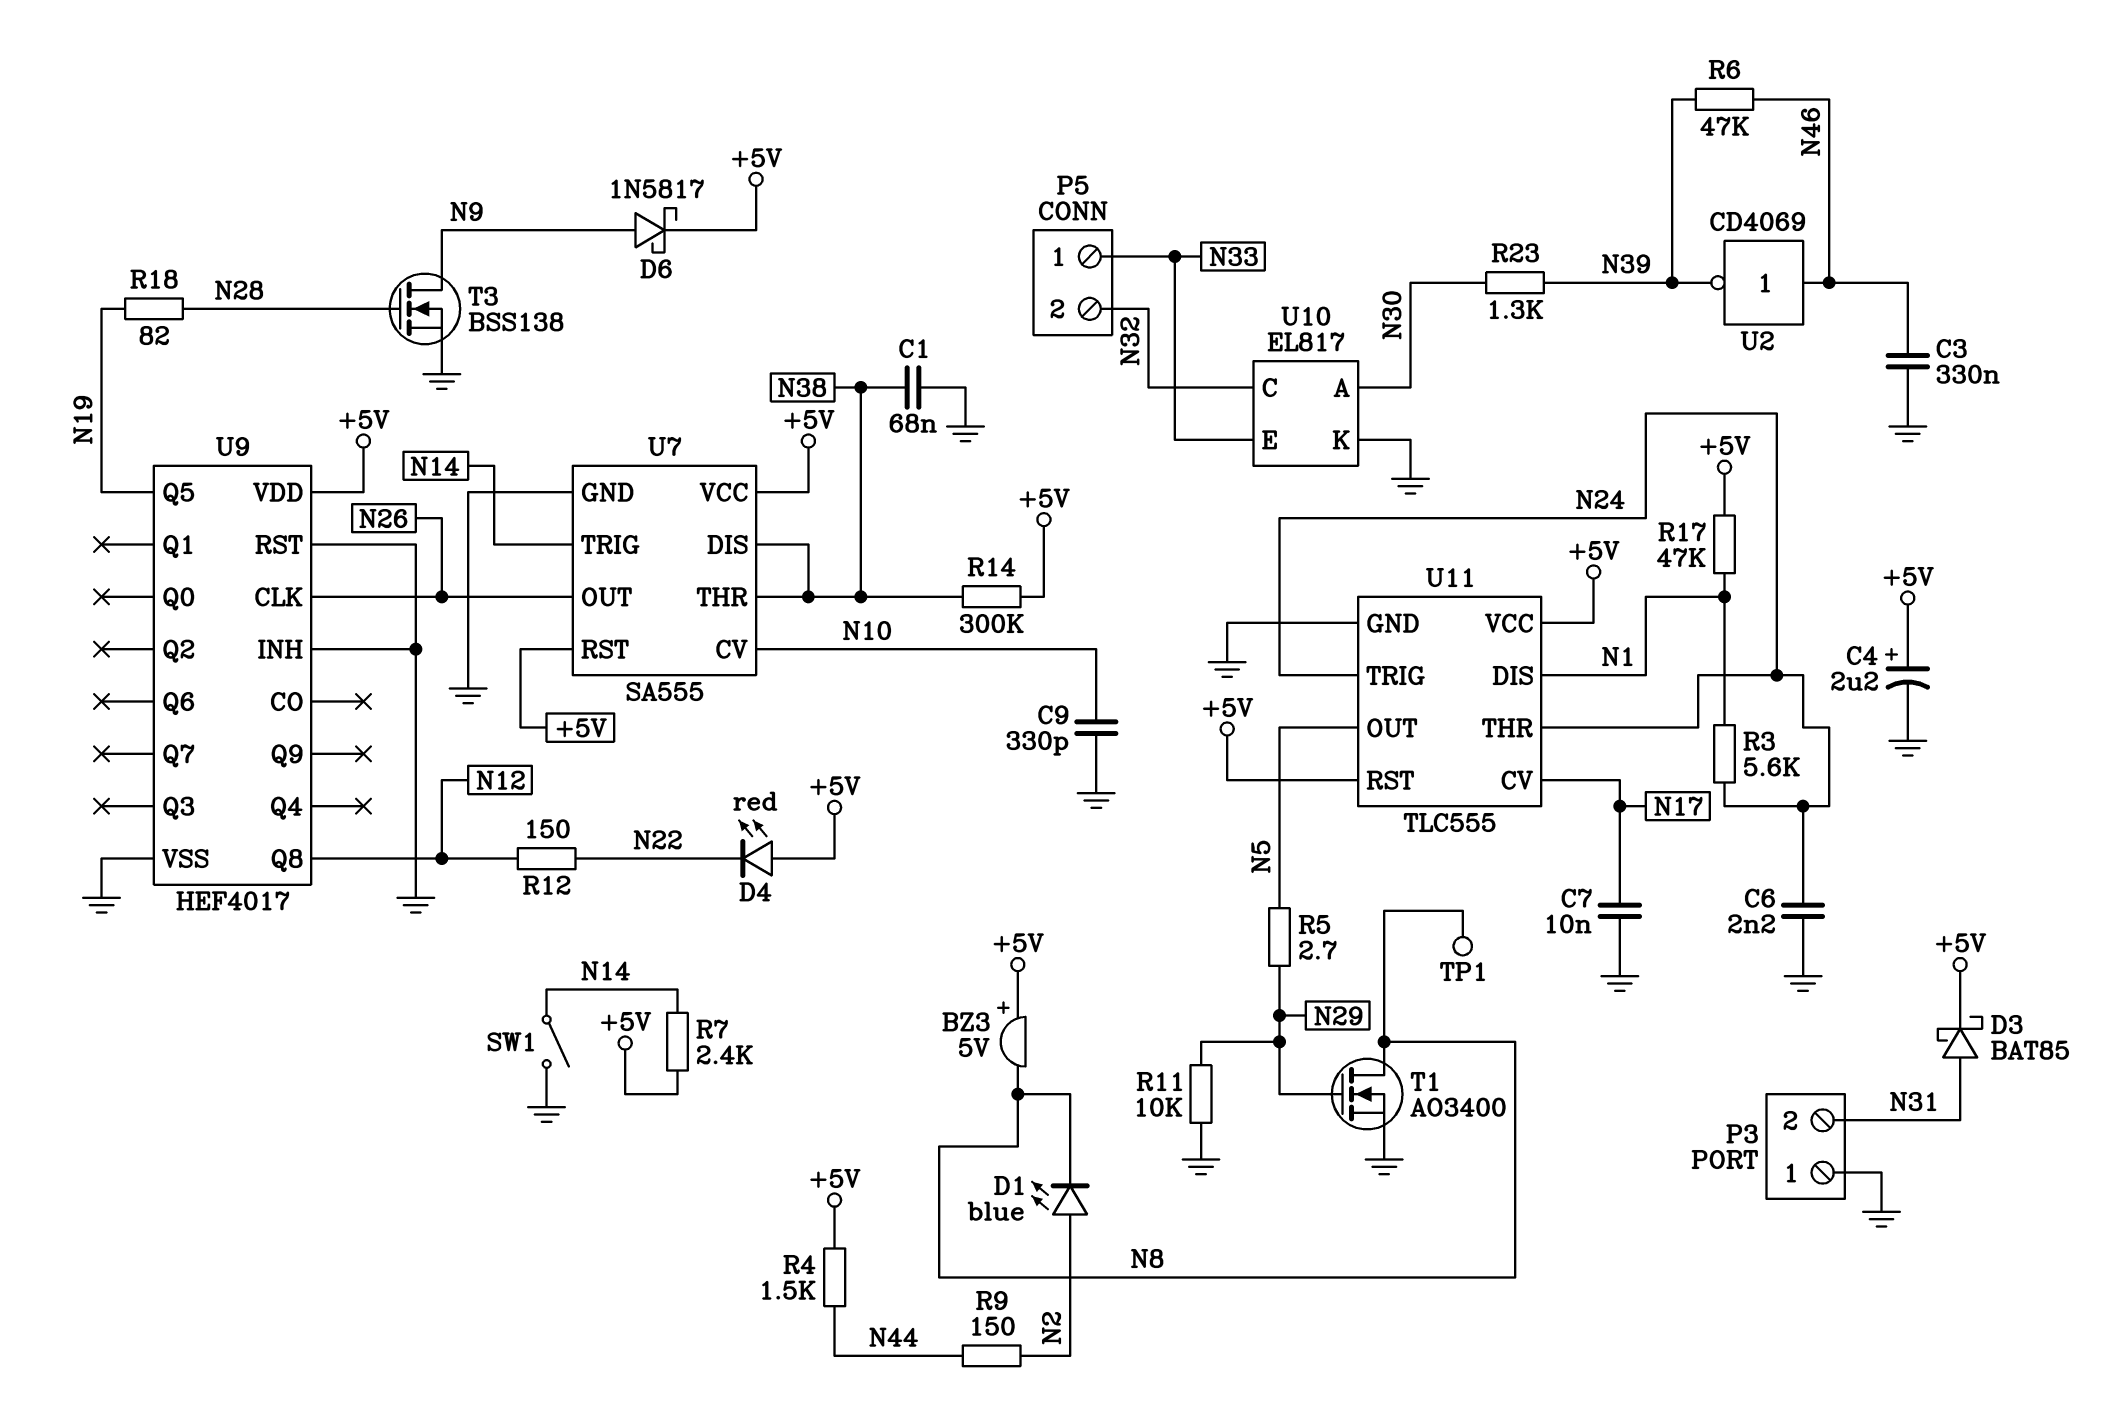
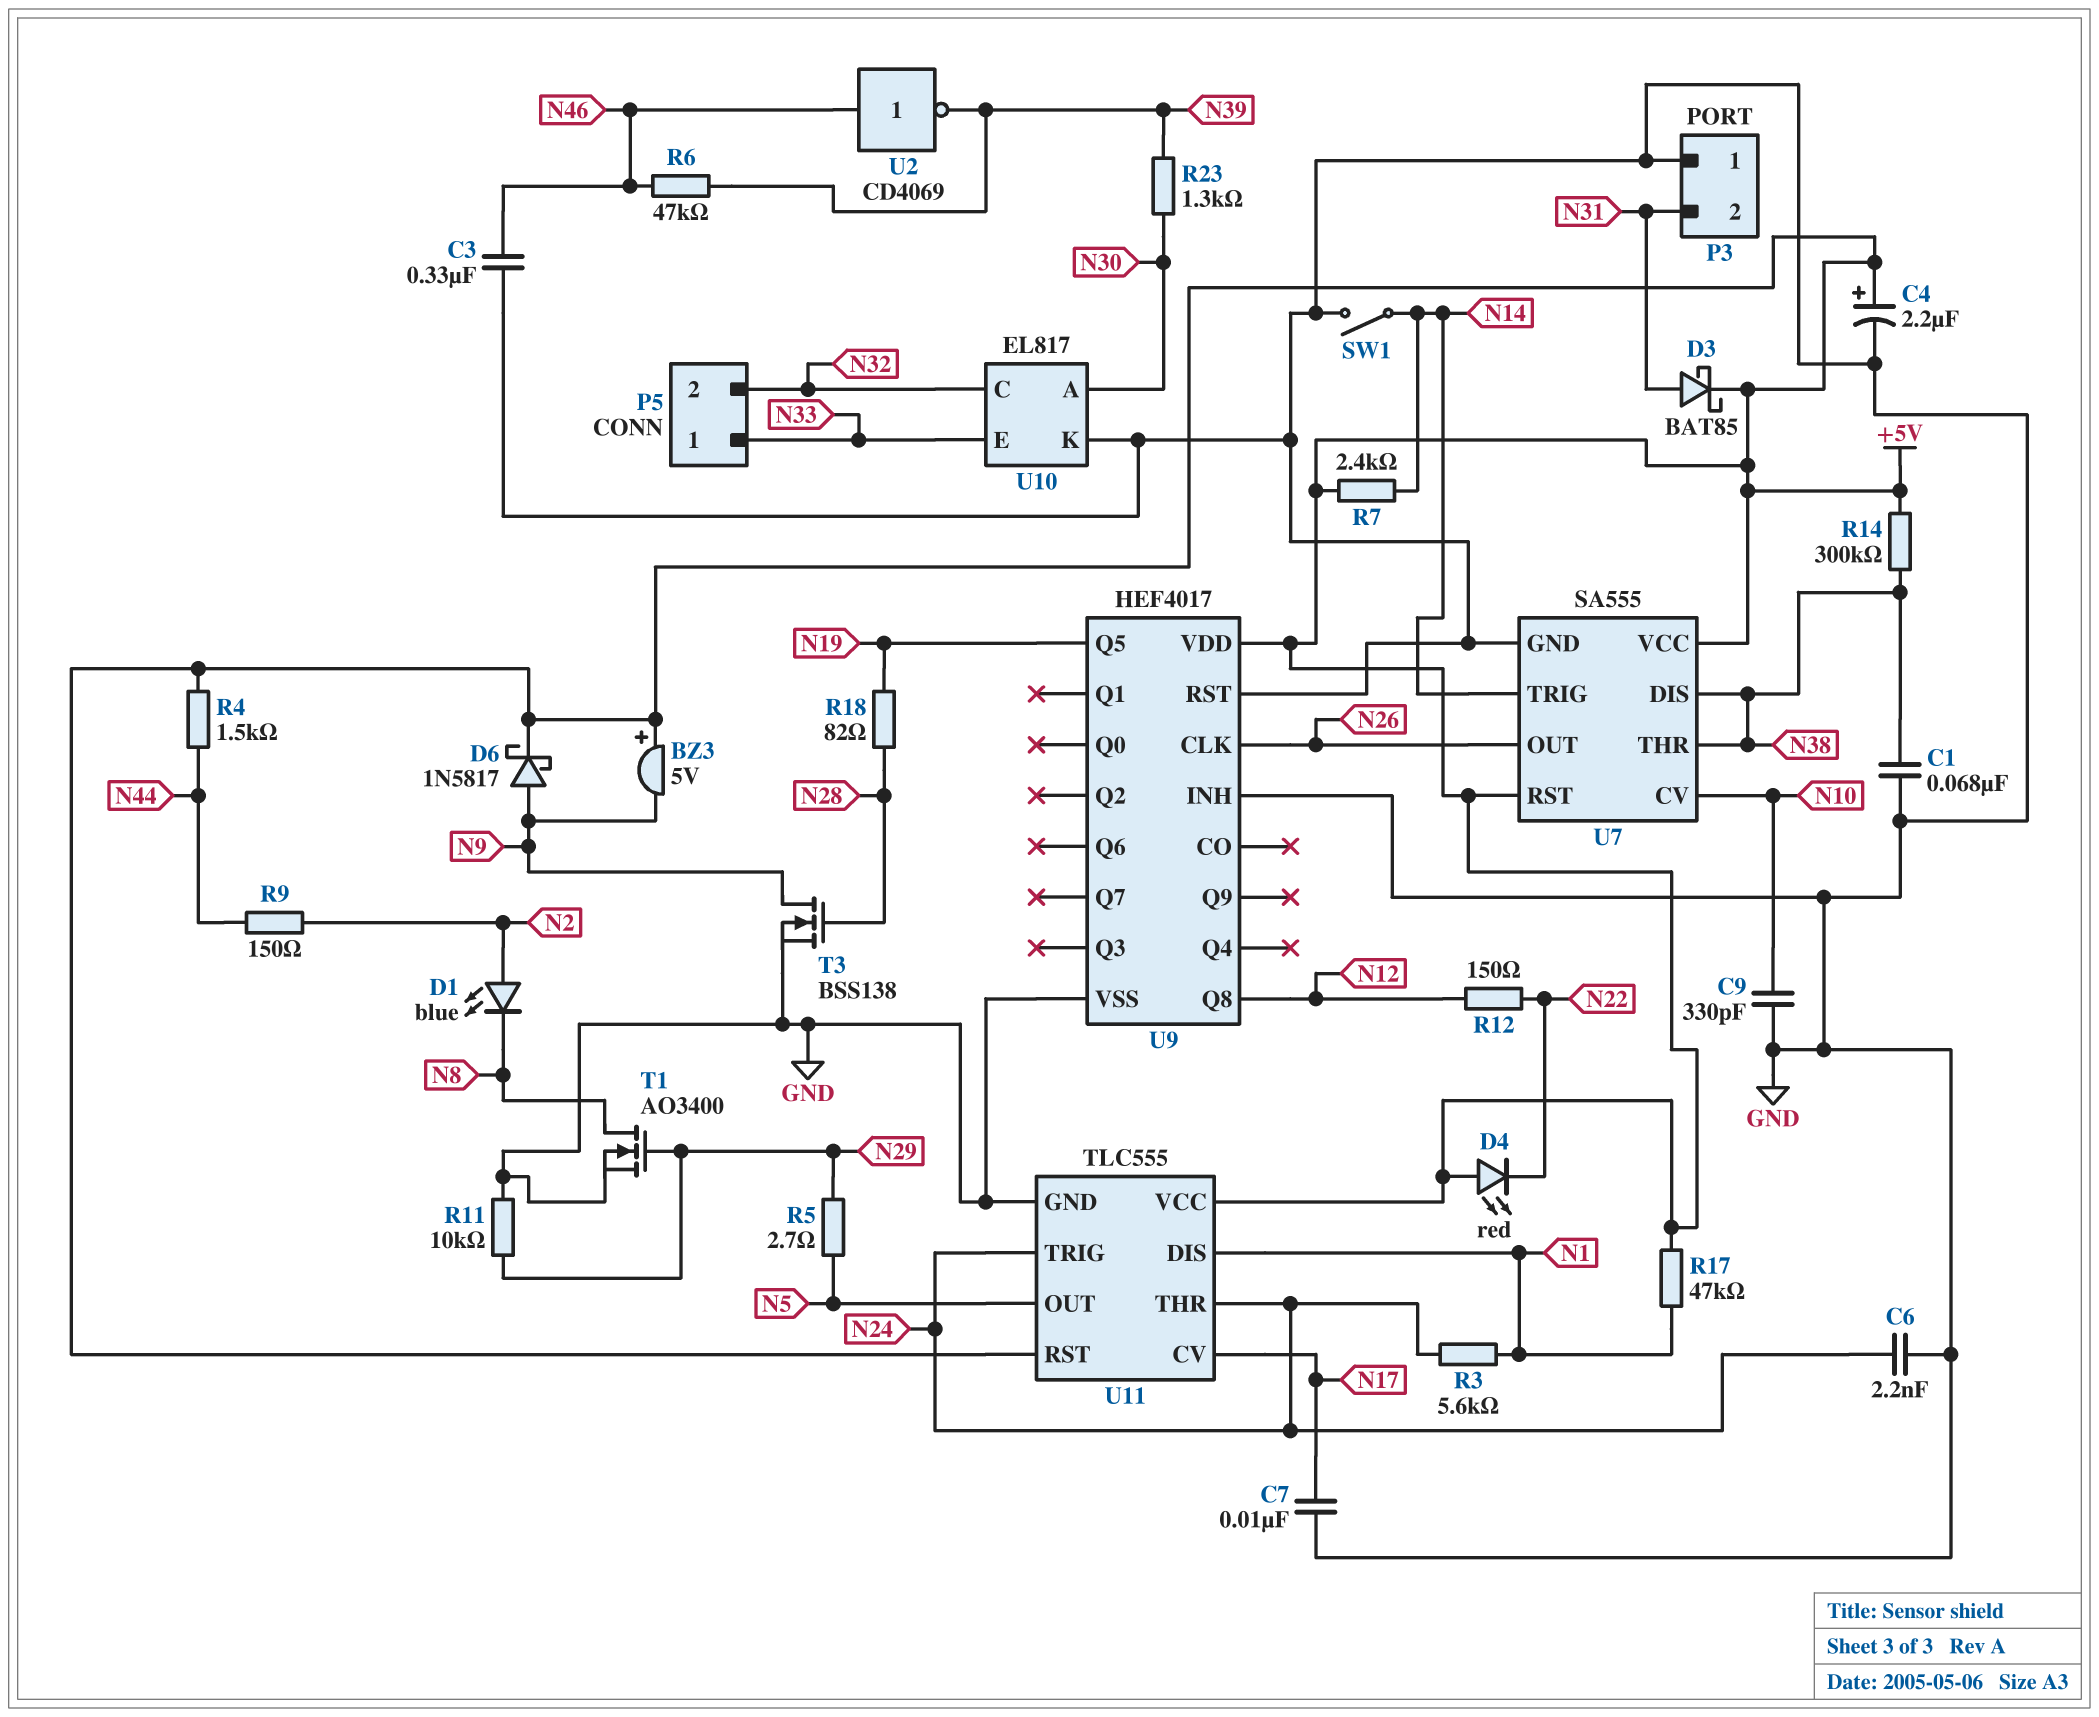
BZ3: buzzer 5V (plus +5V, minus N8) -> buzzer 5V (plus +5V, minus N9)
TP1: test point (N8) -> none

